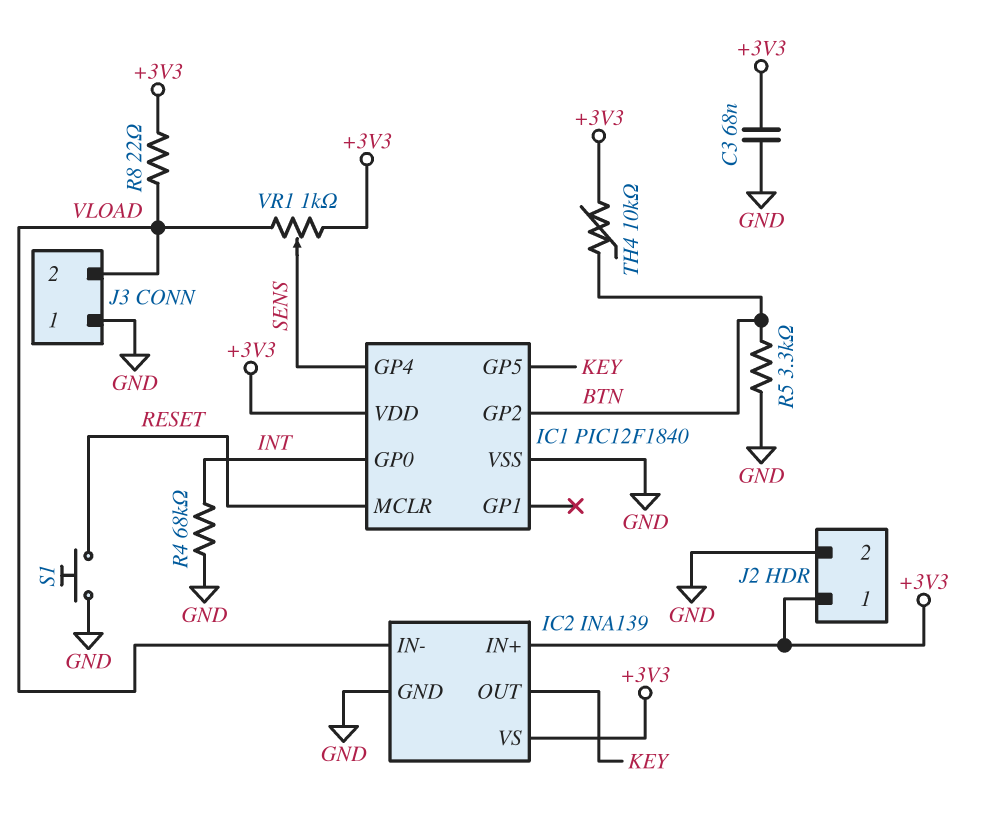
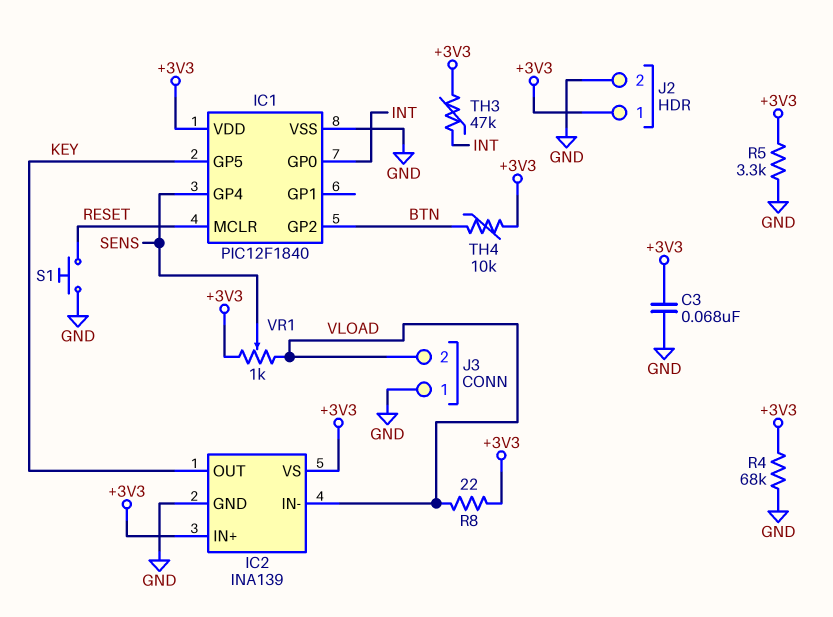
R4: 68k (GND, INT) -> 68k (+3V3, GND)
R5: 3.3k (BTN, GND) -> 3.3k (+3V3, GND)
TH3: none -> 47k (+3V3, INT)

